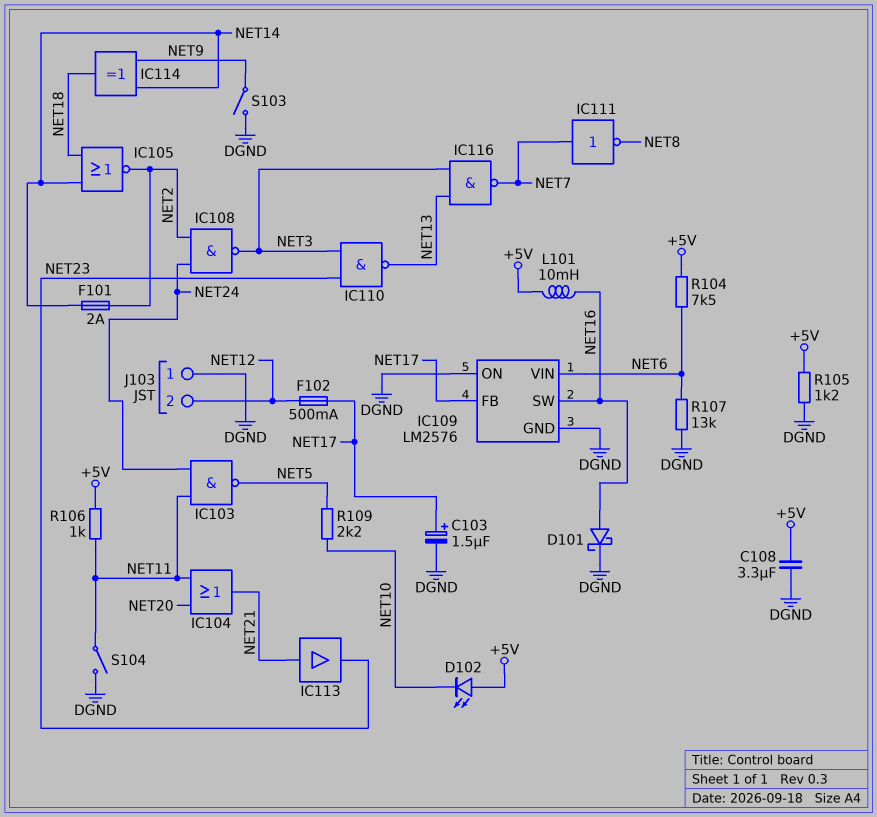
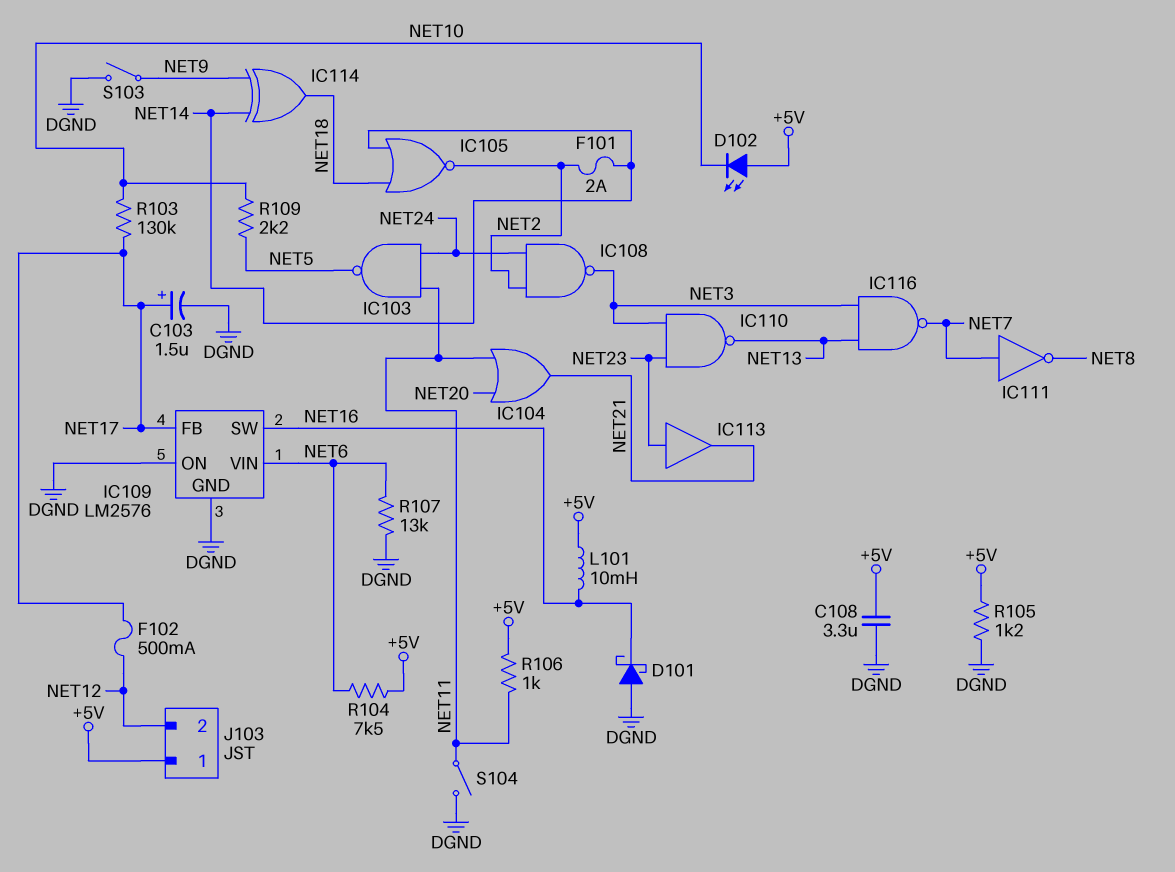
D101: schottky (A NET16, K DGND) -> schottky (A DGND, K NET16)
IC113: buffer (in NET21, out NET23) -> buffer (in NET23, out NET21)
J103 pin 1: DGND -> +5V
R103: none -> 130k (NET10, NET17)

